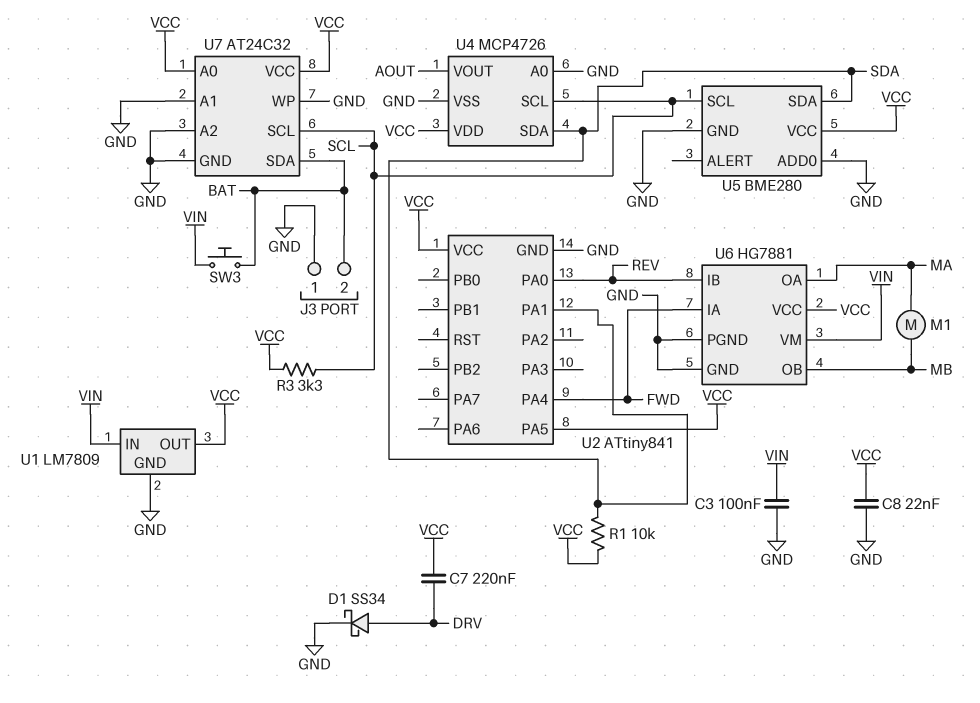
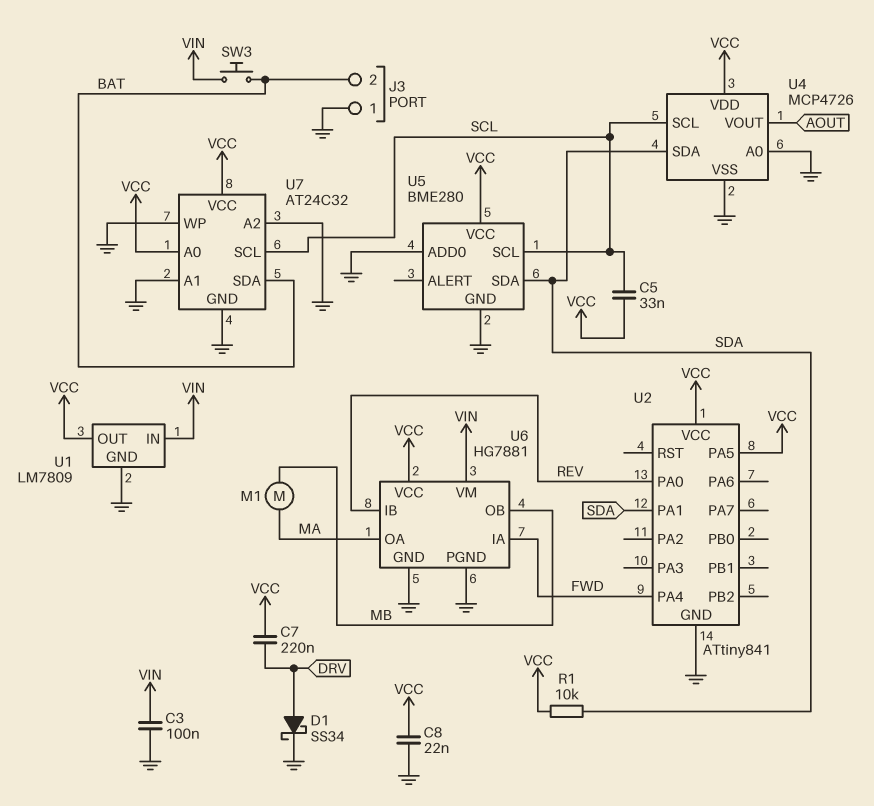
C5: none -> 33nF (SCL, VCC)
R3: 3.3k (SCL, VCC) -> none

